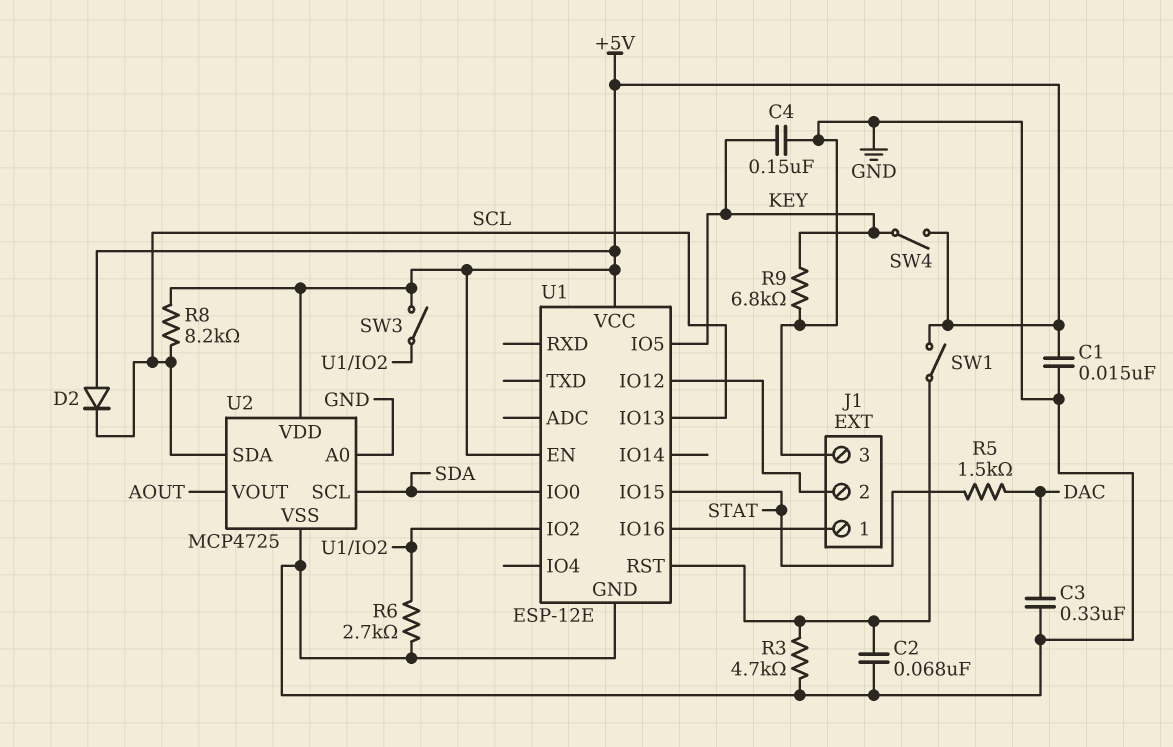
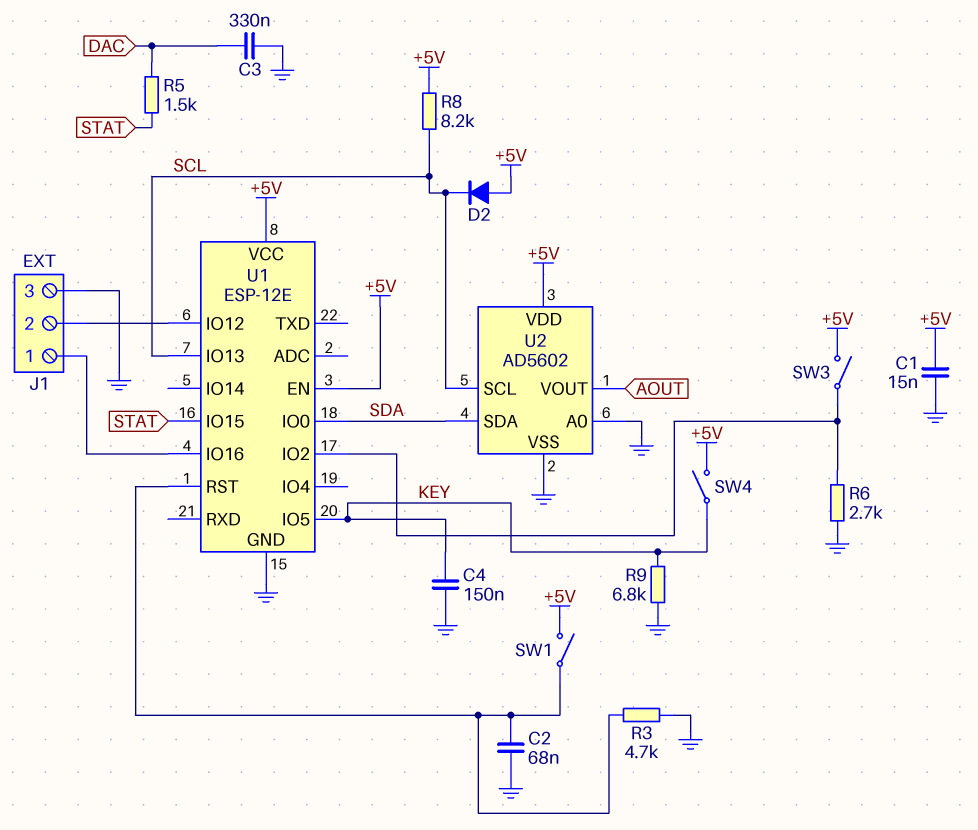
U2: MCP4725 -> AD5602
U2 pin SCL: SDA -> SCL
U2 pin SDA: SCL -> SDA

